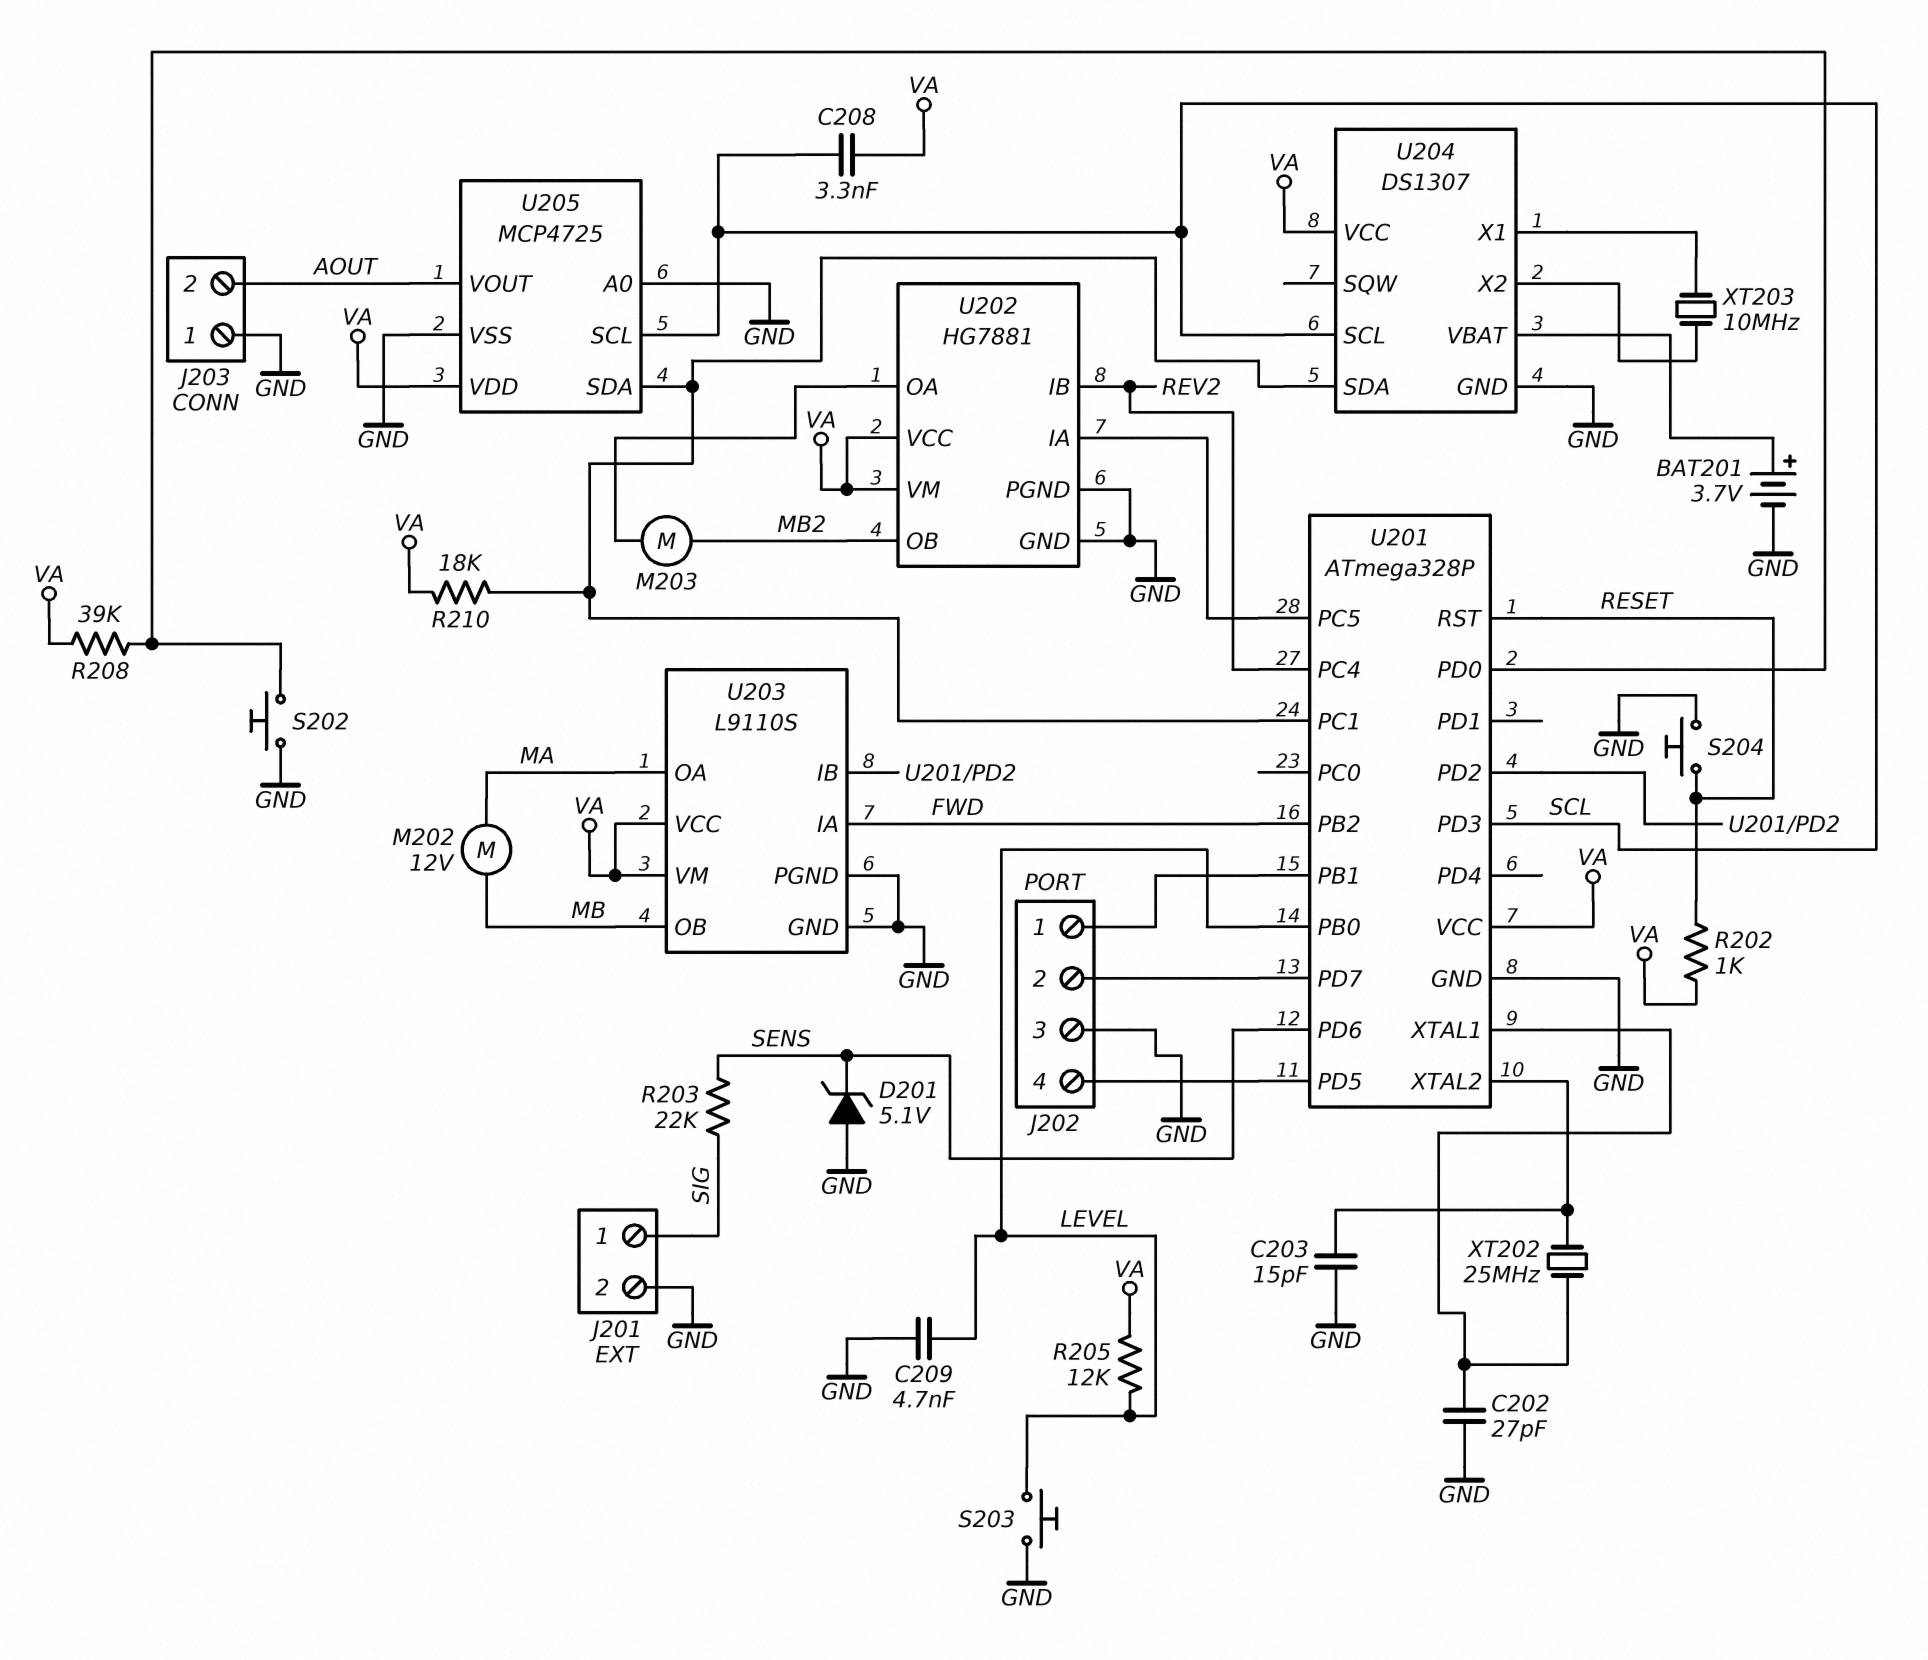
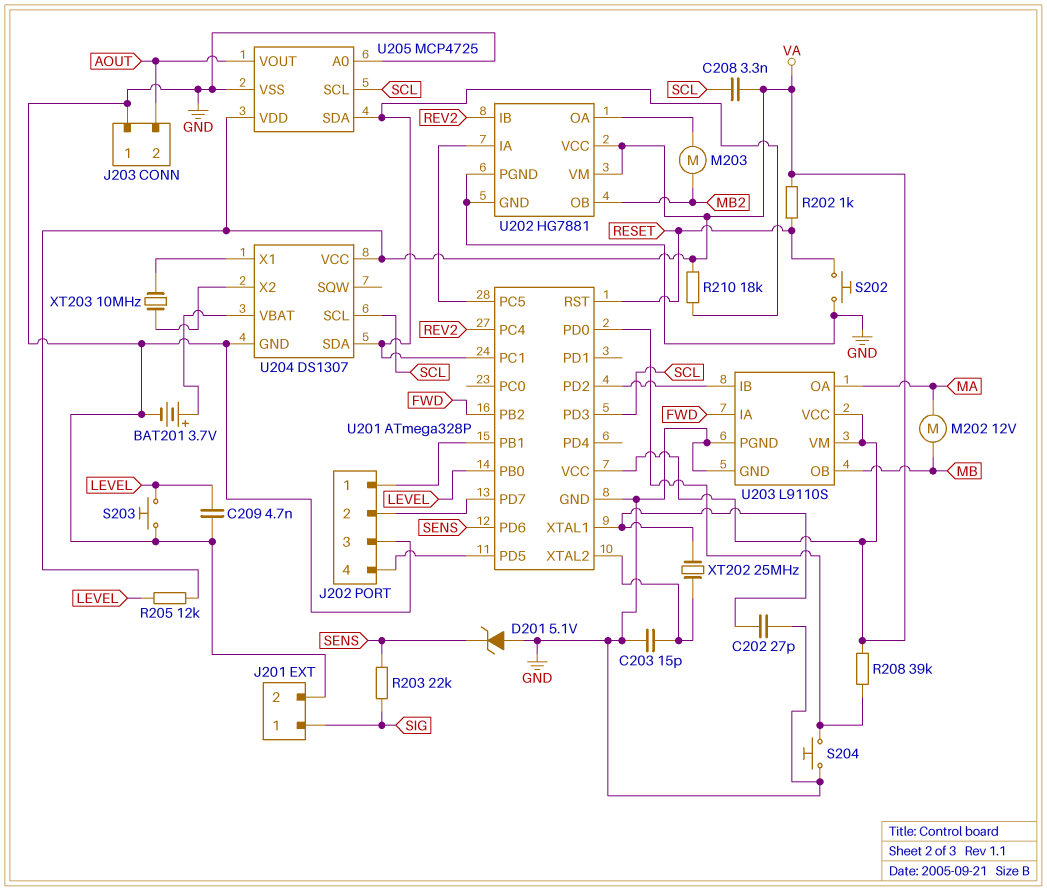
S202: button (GND, U201/PD0) -> button (GND, RESET)
S204: button (GND, RESET) -> button (GND, U201/PD0)

